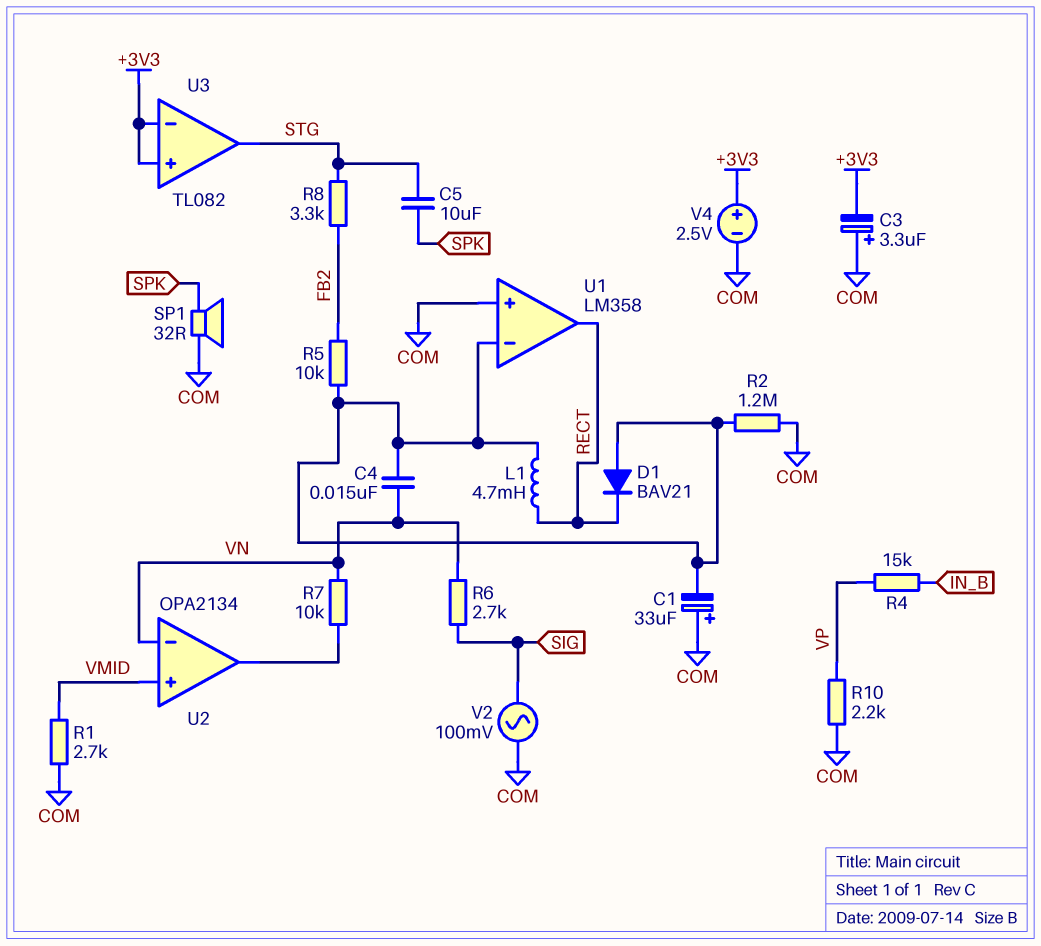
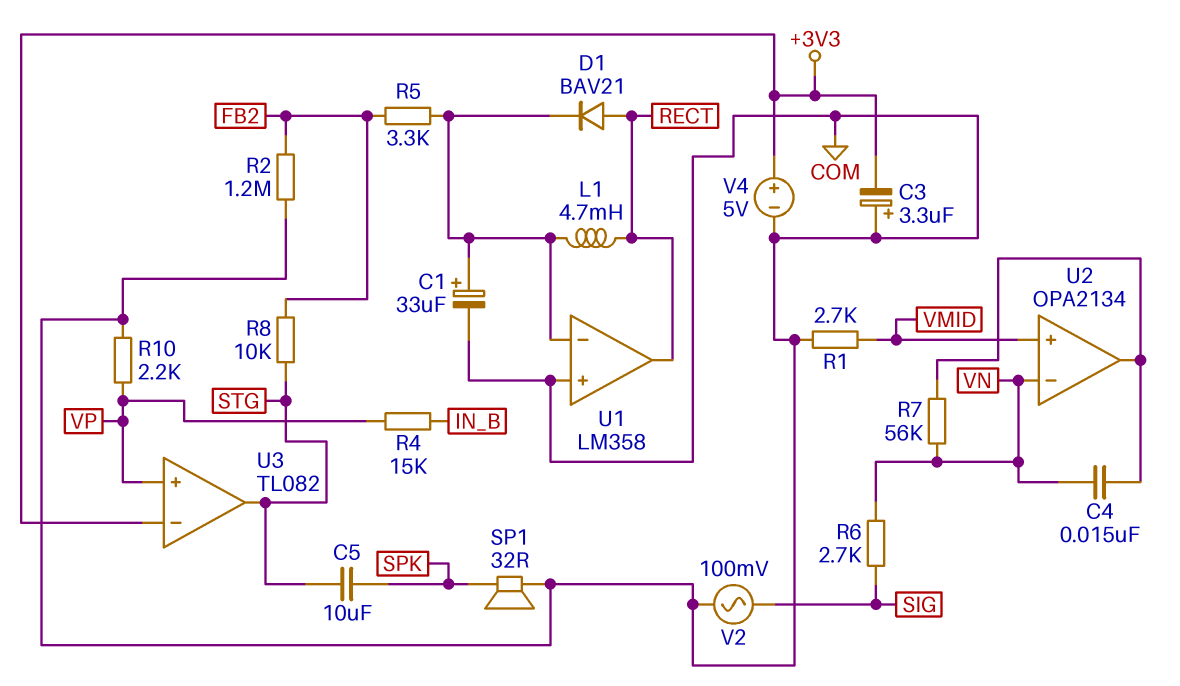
C1: 33uF (plus COM, minus U1/in-) -> 33uF (plus U1/in-, minus COM)
C4: 15nF (U1/in-, VN) -> 15nF (U2/out, VN)
D1: diode BAV21 (A U1/in-, K RECT) -> diode BAV21 (A RECT, K U1/in-)
R2: 1.2M (COM, U1/in-) -> 1.2M (COM, FB2)
R5: 10k (FB2, U1/in-) -> 3.3k (FB2, U1/in-)
R7: 10k (U2/out, VN) -> 56k (U2/out, VN)
R8: 3.3k (FB2, STG) -> 10k (FB2, STG)
U3 pin in+: +3V3 -> VP
V4: 2.5V (plus +3V3, minus COM) -> 5V (plus +3V3, minus COM)

